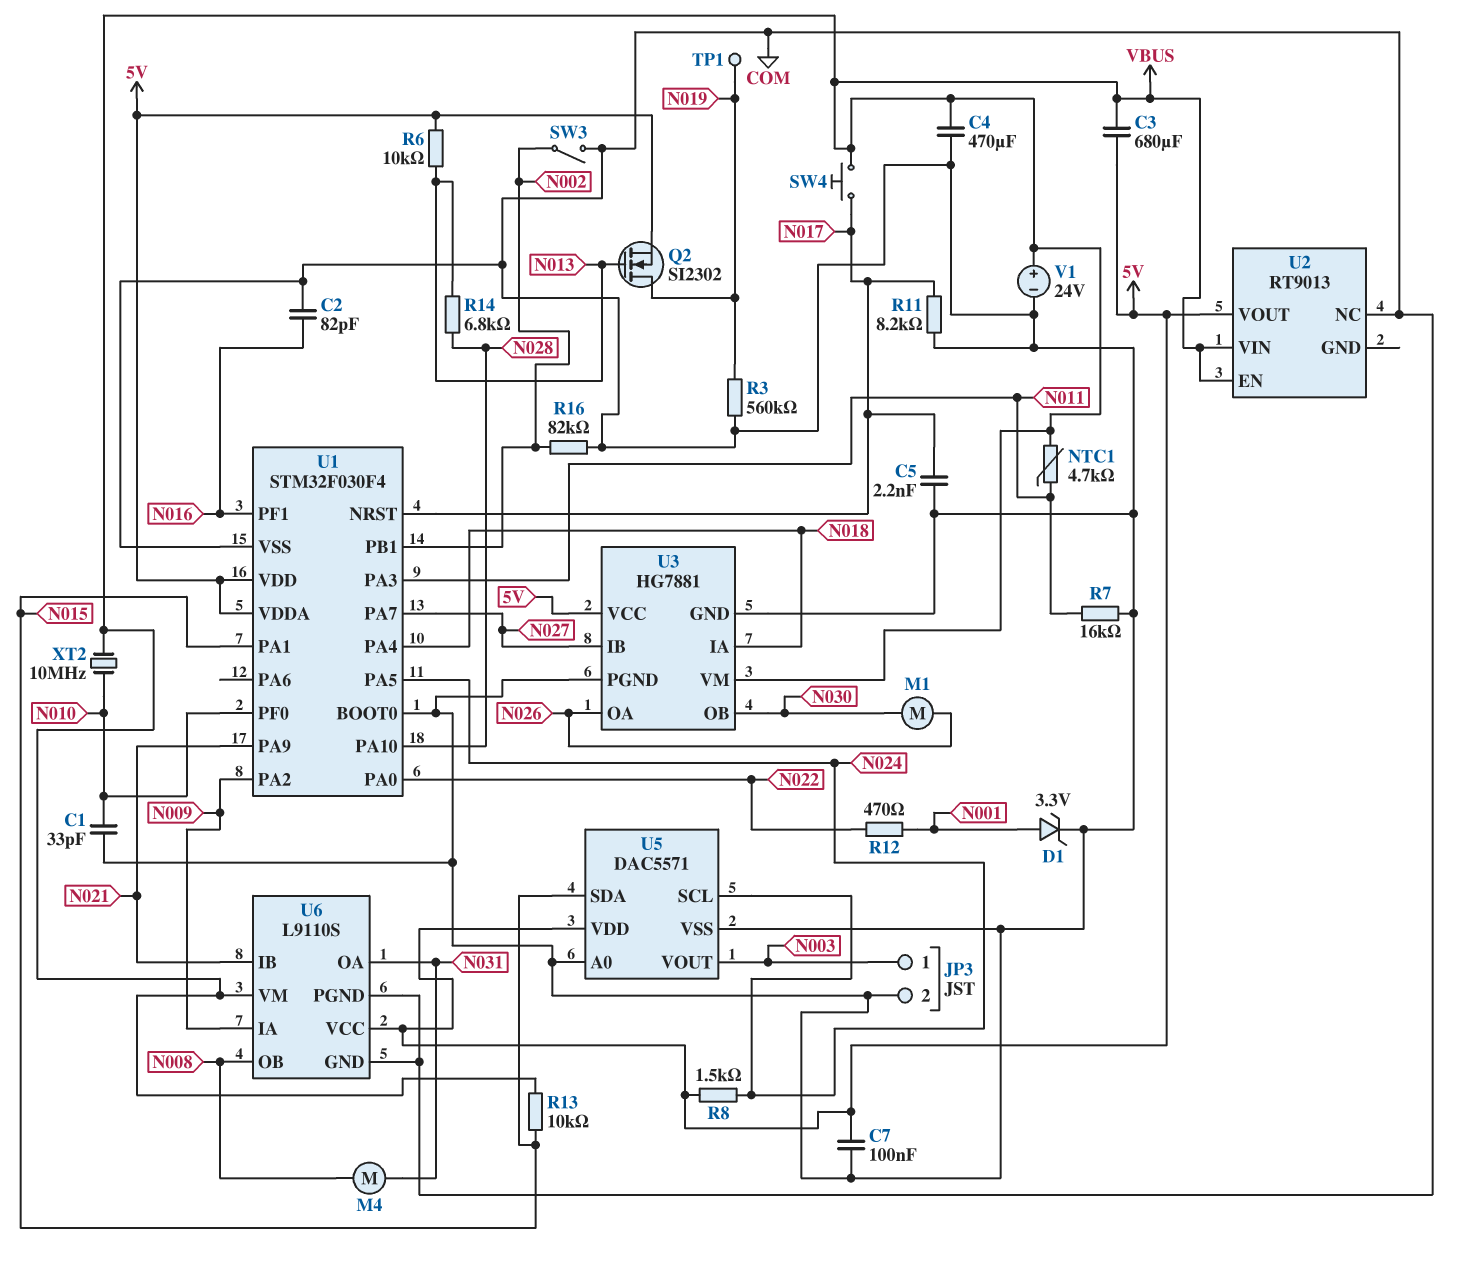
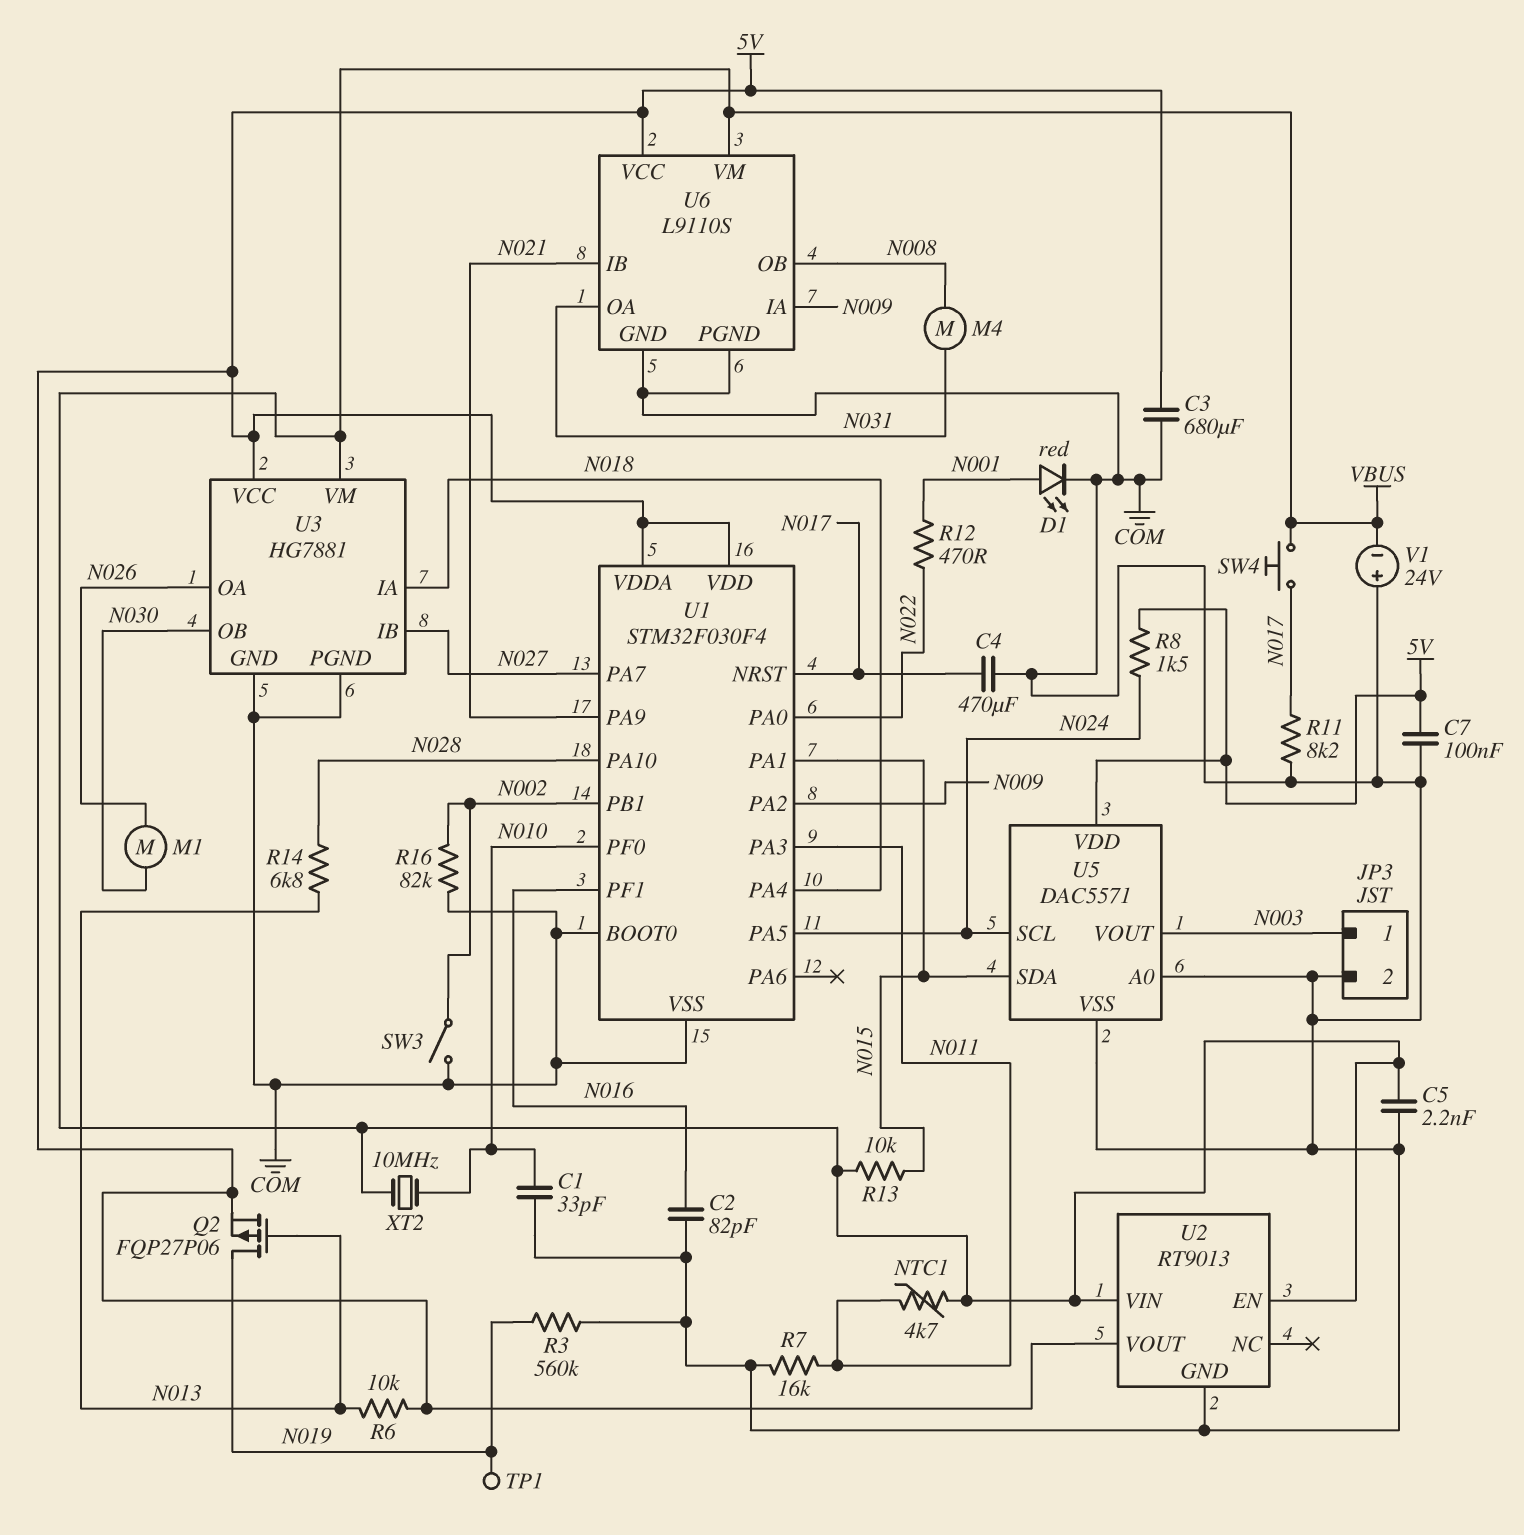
C3: 680uF (5V, VBUS) -> 680uF (5V, COM)
C4: 470uF (COM, VBUS) -> 470uF (COM, N017)
C5: 2.2nF (COM, N017) -> 2.2nF (COM, VBUS)
D1: zener 3.3V (A N001, K COM) -> LED red (A N001, K COM)
Q2: NMOS SI2302 (G N013, D N019, S 5V) -> PMOS FQP27P06 (G N013, D N019, S 5V)
U2 pin GND: none -> COM
U2 pin NC: COM -> none
V1: 24V (plus VBUS, minus COM) -> 24V (plus COM, minus VBUS)

